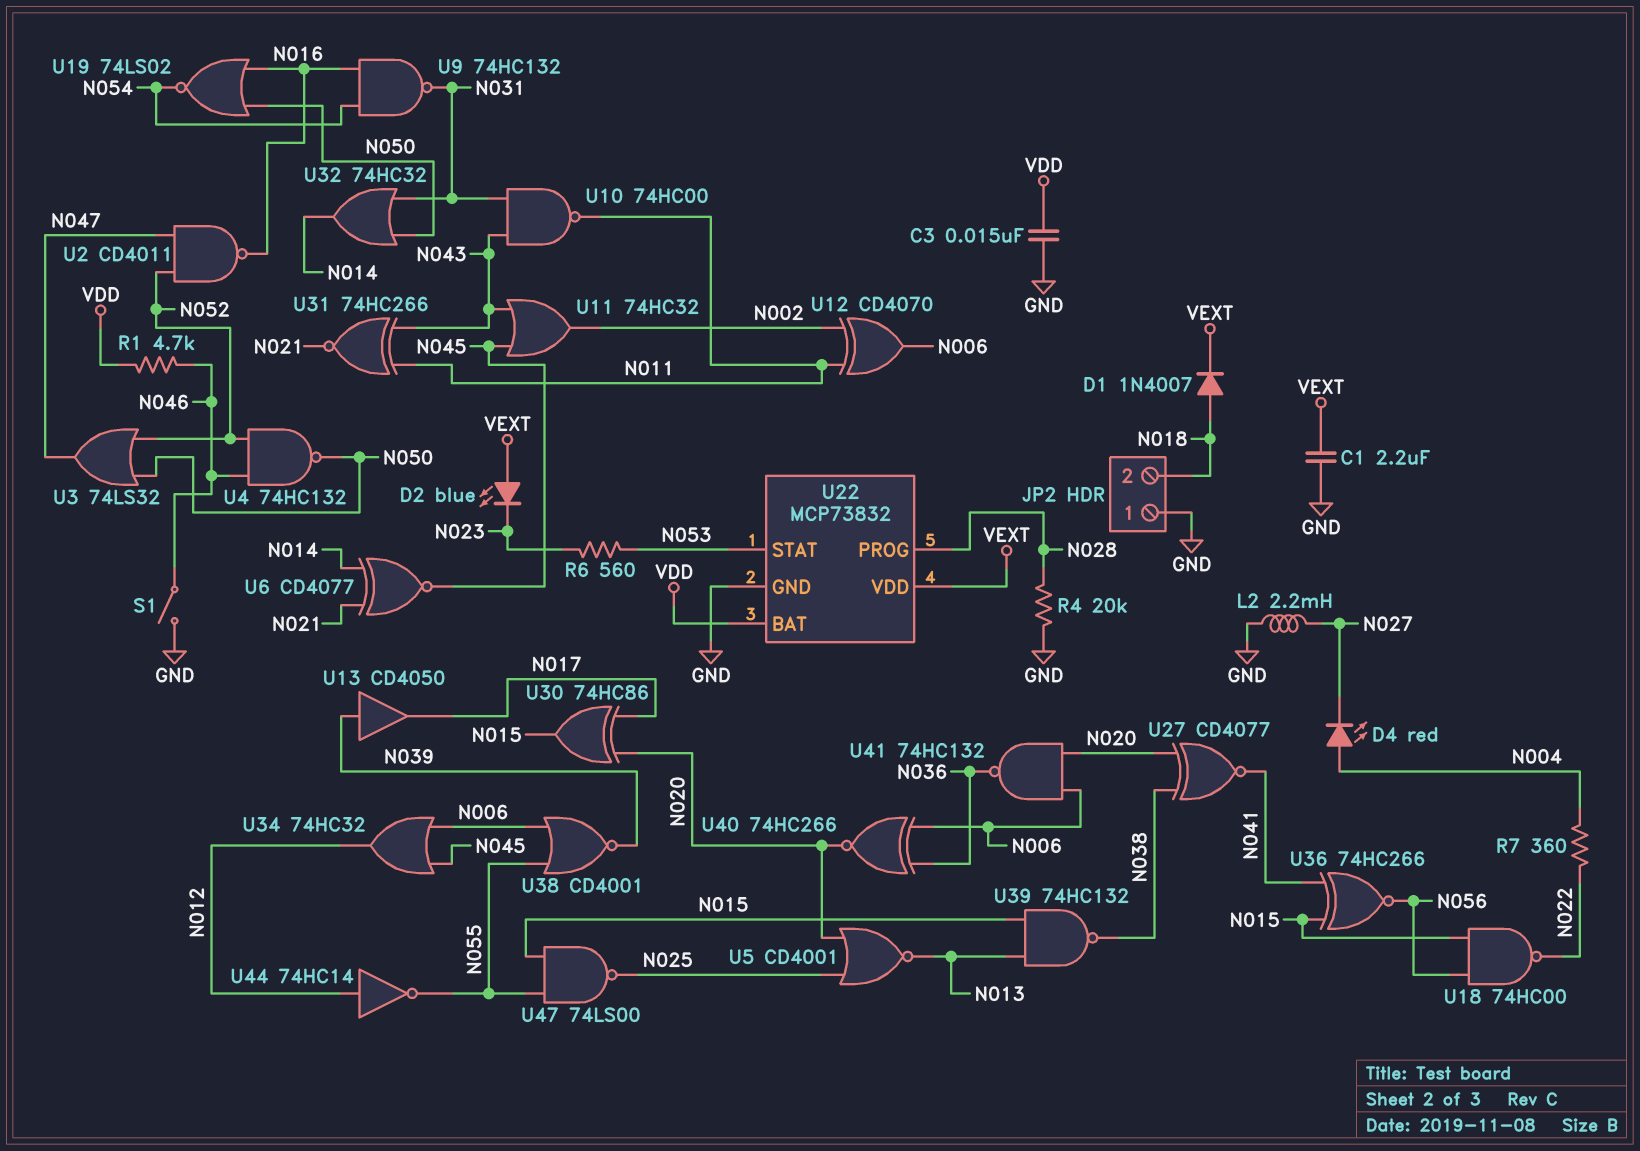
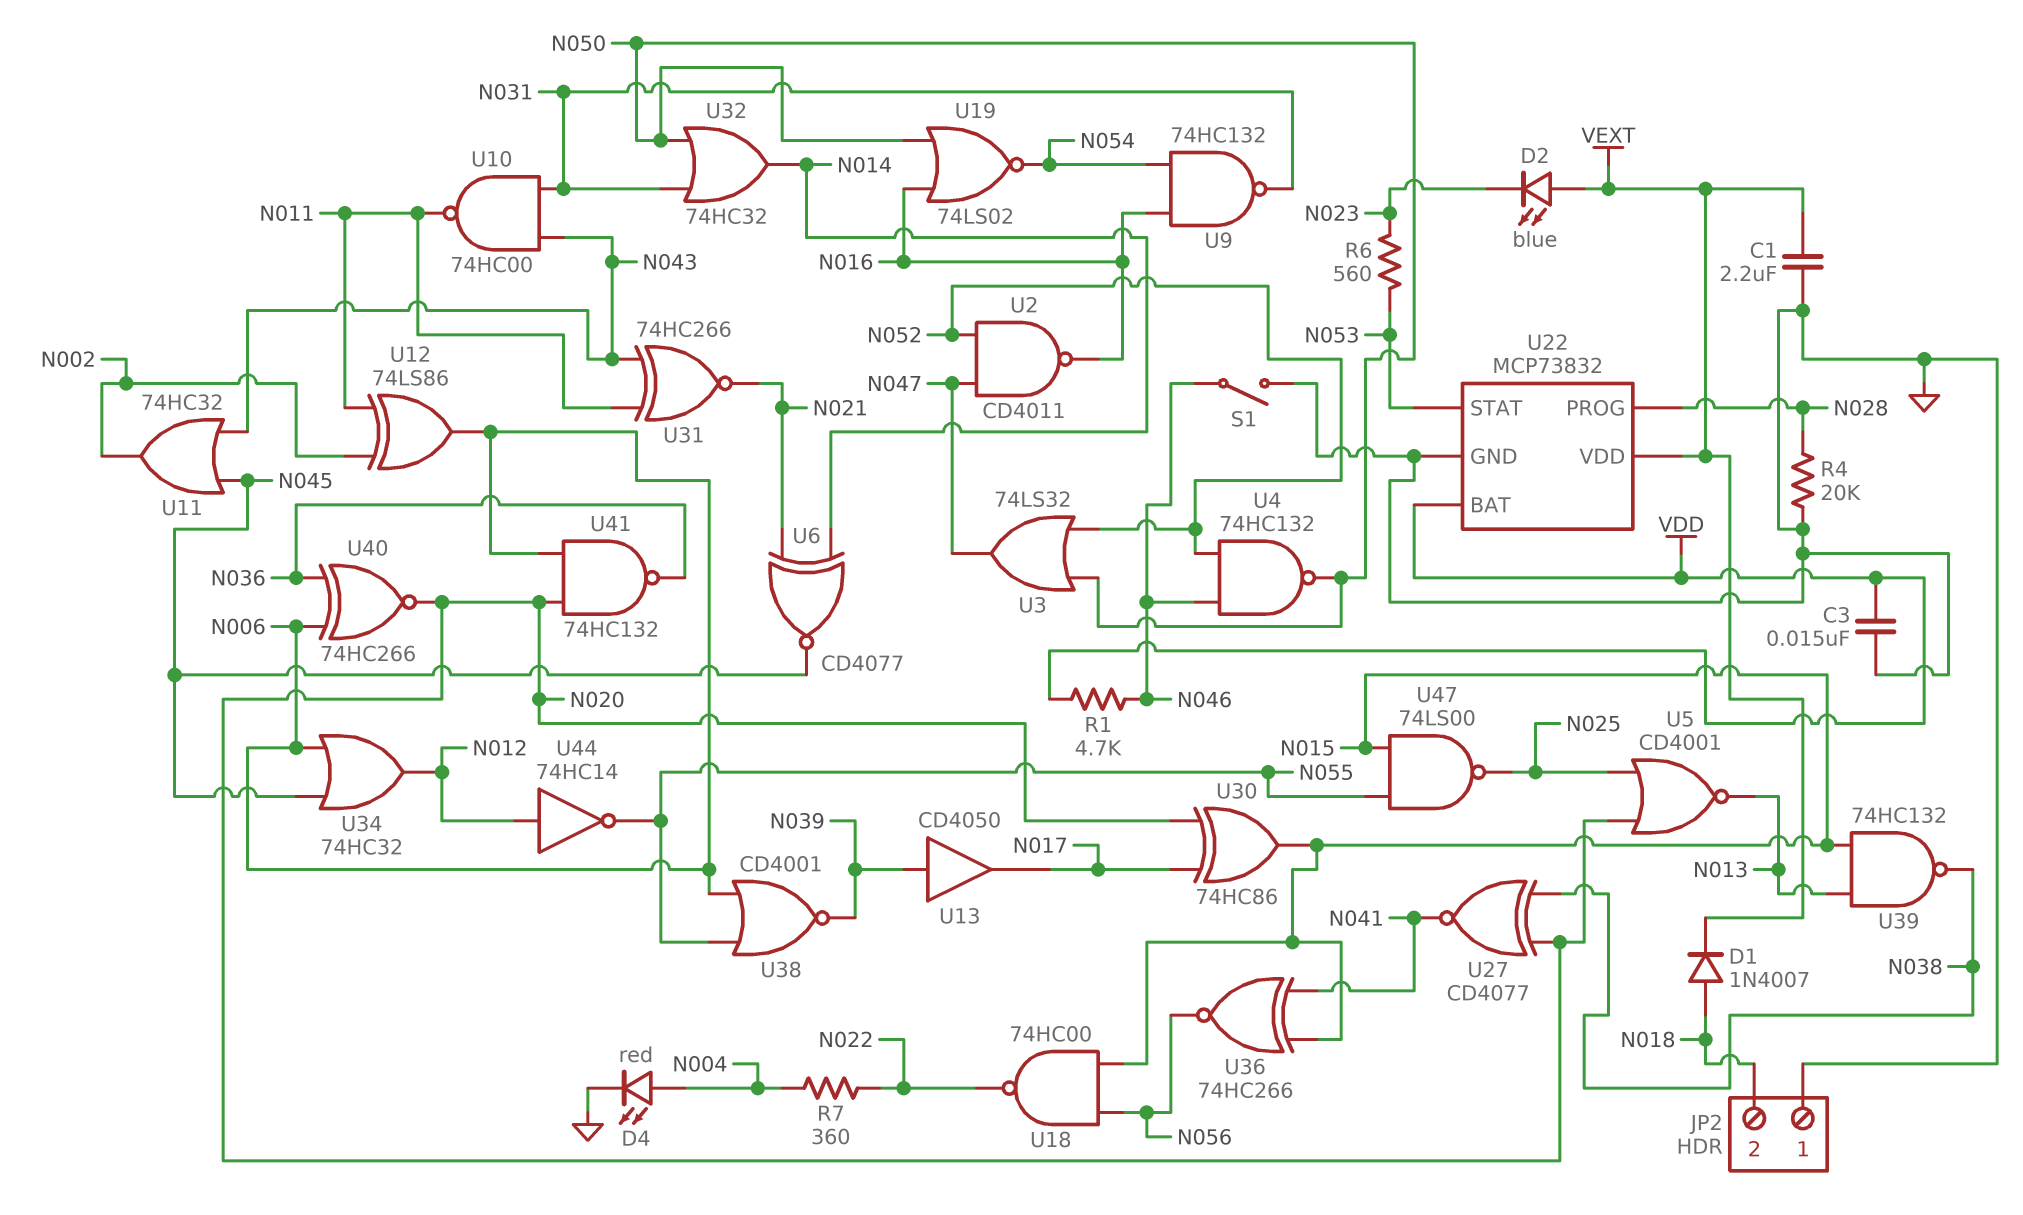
D4: LED red (A N004, K N027) -> LED red (A N004, K GND)
L2: 2.2mH (GND, N027) -> none
U12: XOR CD4070 (in N002, in N011, out N006) -> XOR 74LS86 (in N002, in N011, out N006)

